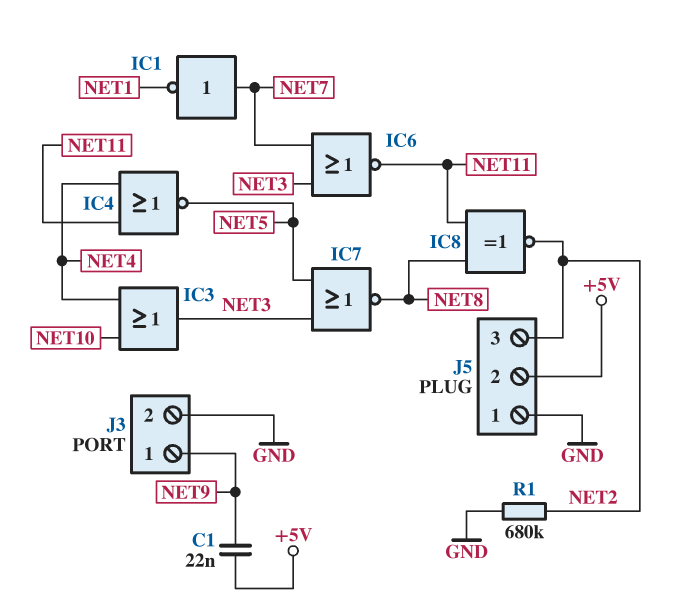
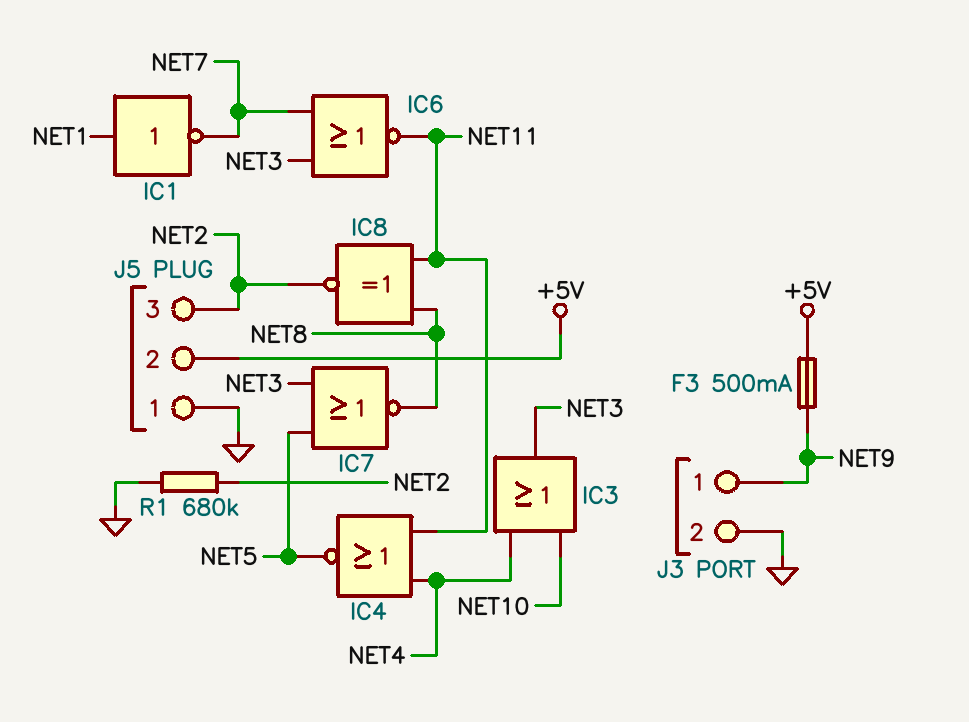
C1: 22nF (+5V, NET9) -> none
F3: none -> 500mA (+5V, NET9)
IC1: NOT (in NET7, out NET1) -> NOT (in NET1, out NET7)

